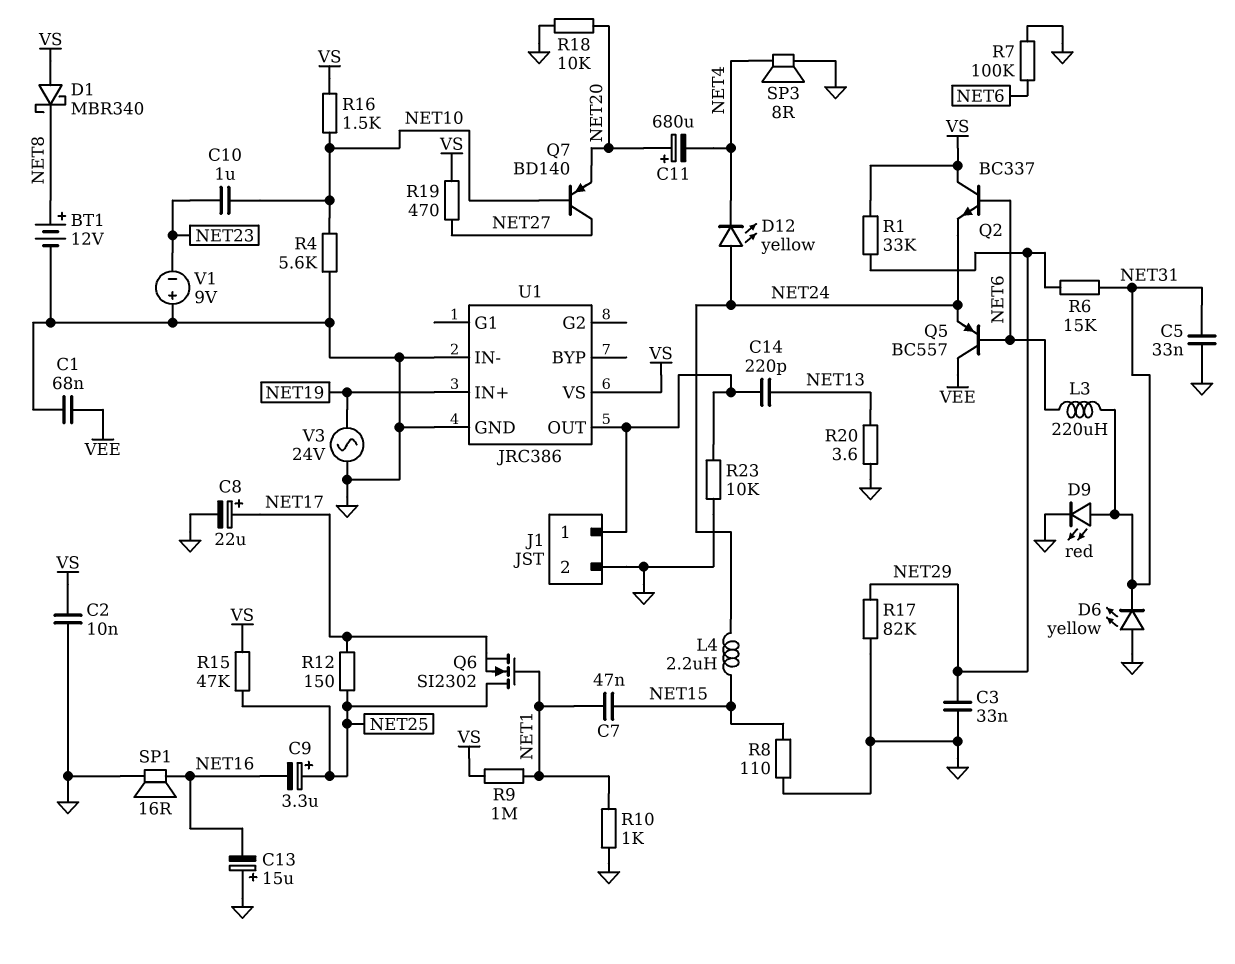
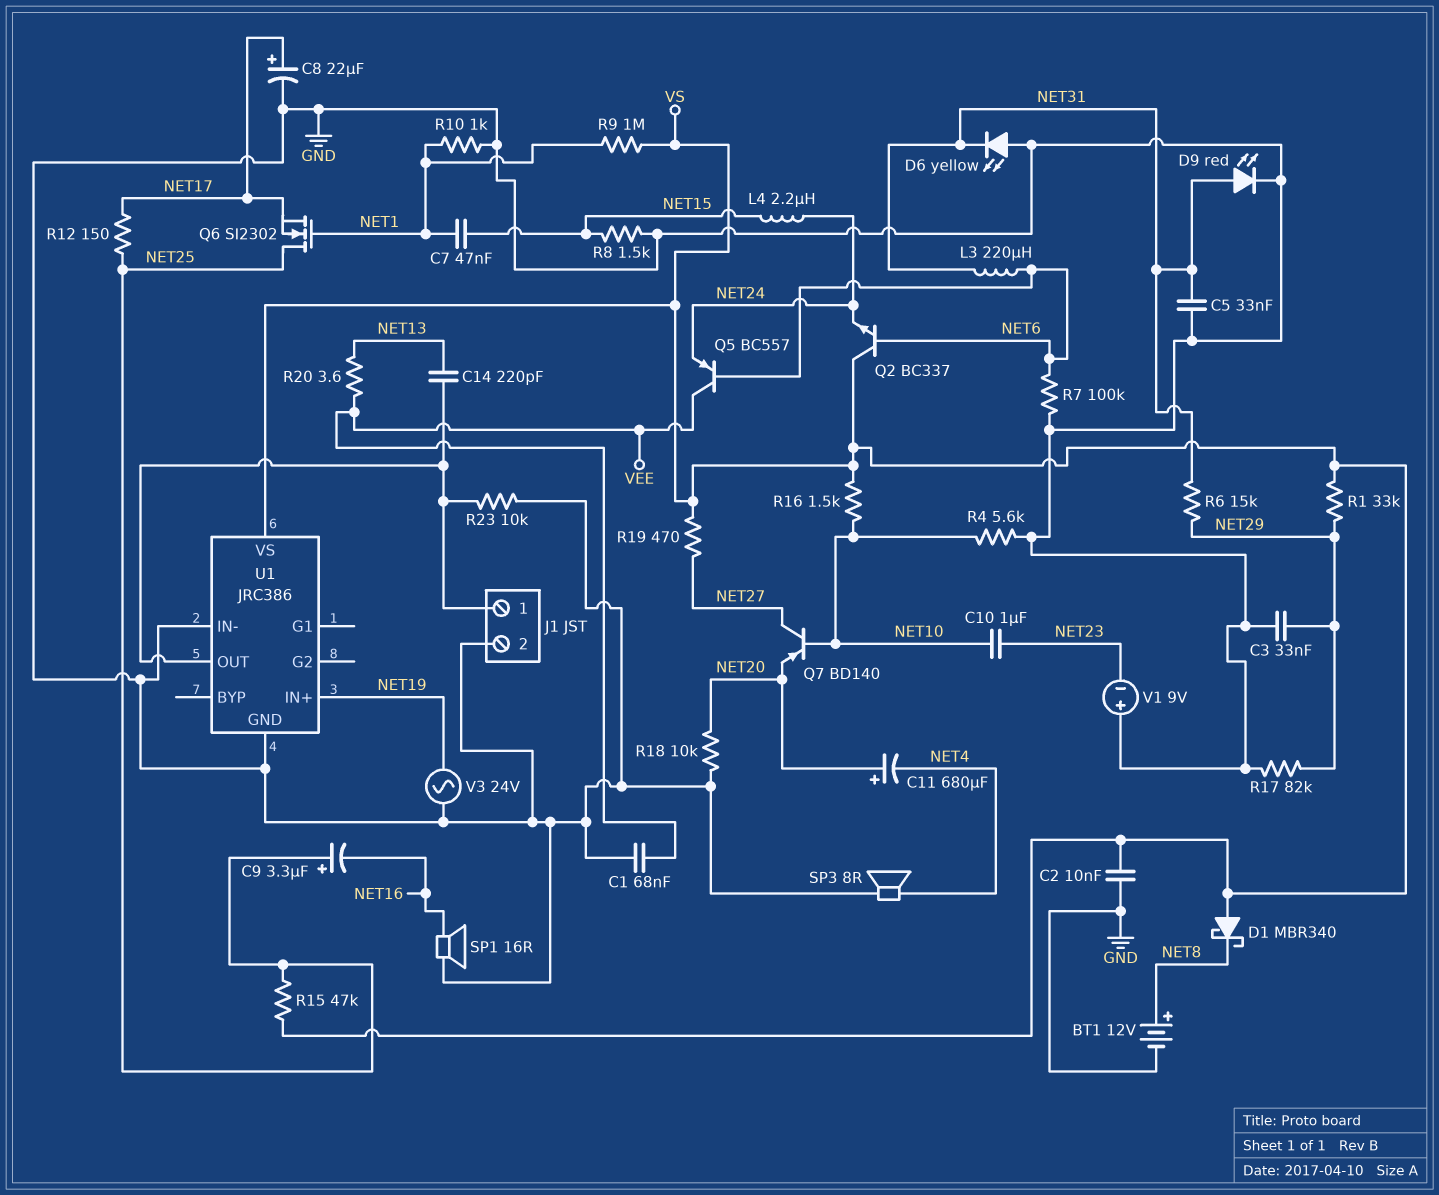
C13: 15uF (plus GND, minus NET16) -> none
D12: LED yellow (A NET24, K NET4) -> none
R8: 110 (GND, NET15) -> 1.5k (GND, NET15)
R20: 3.6 (GND, NET13) -> 3.6 (NET13, VEE)

